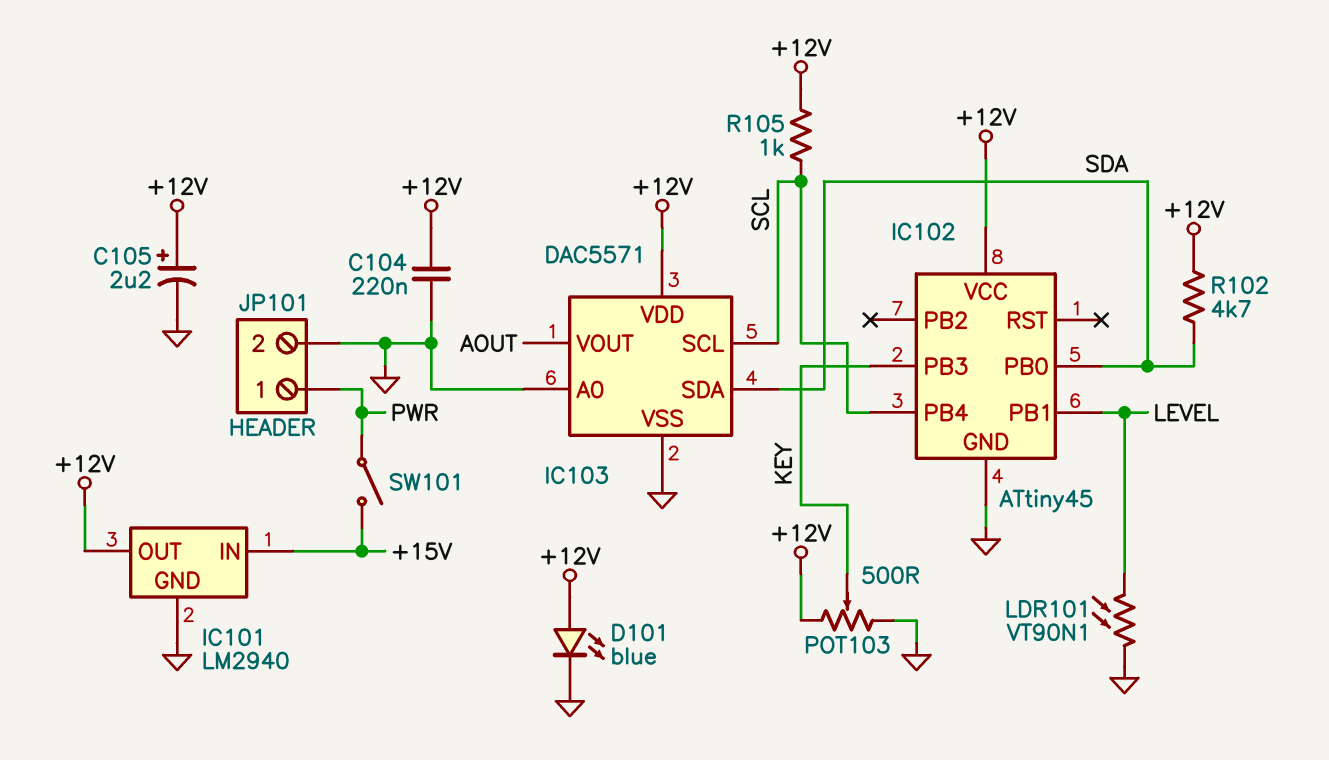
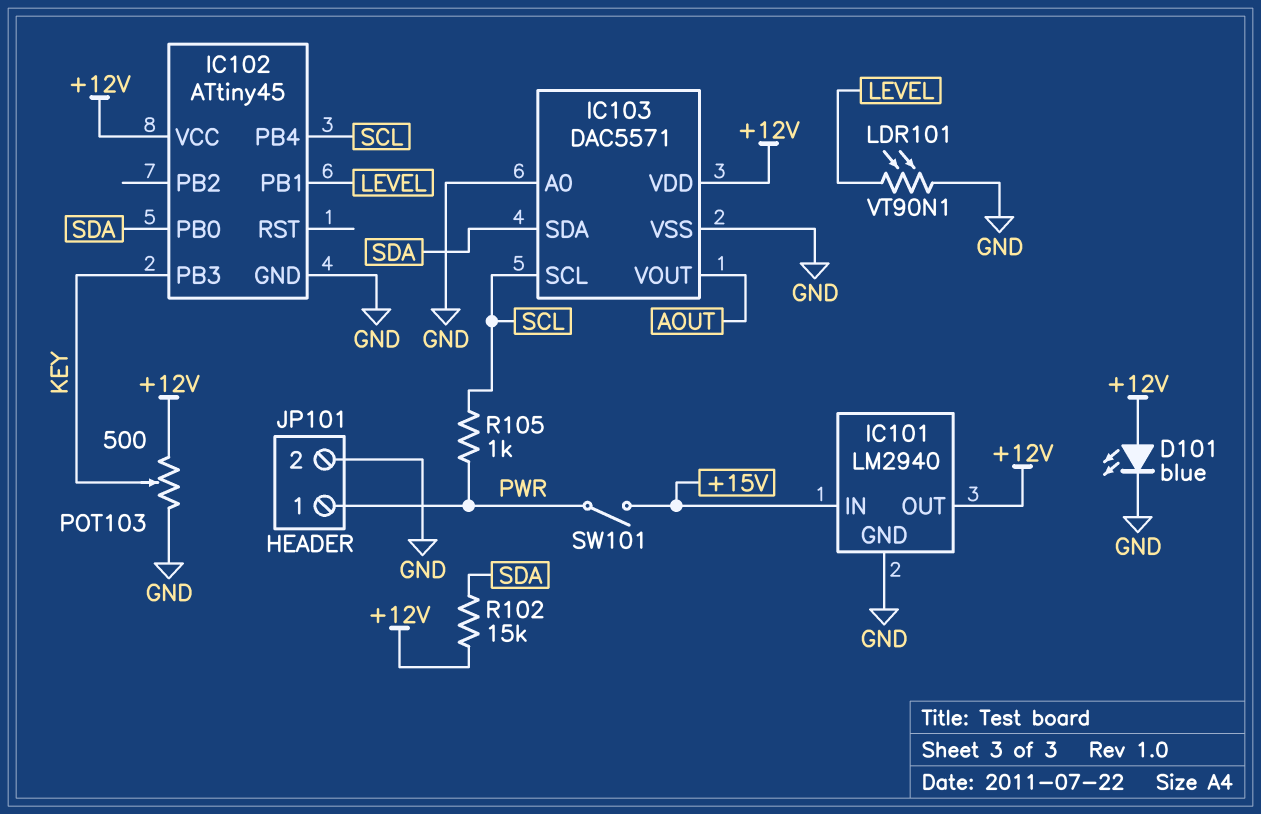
C104: 220nF (+12V, GND) -> none
C105: 2.2uF (plus +12V, minus GND) -> none
R102: 4.7k (+12V, SDA) -> 15k (+12V, SDA)
R105: 1k (+12V, SCL) -> 1k (PWR, SCL)

